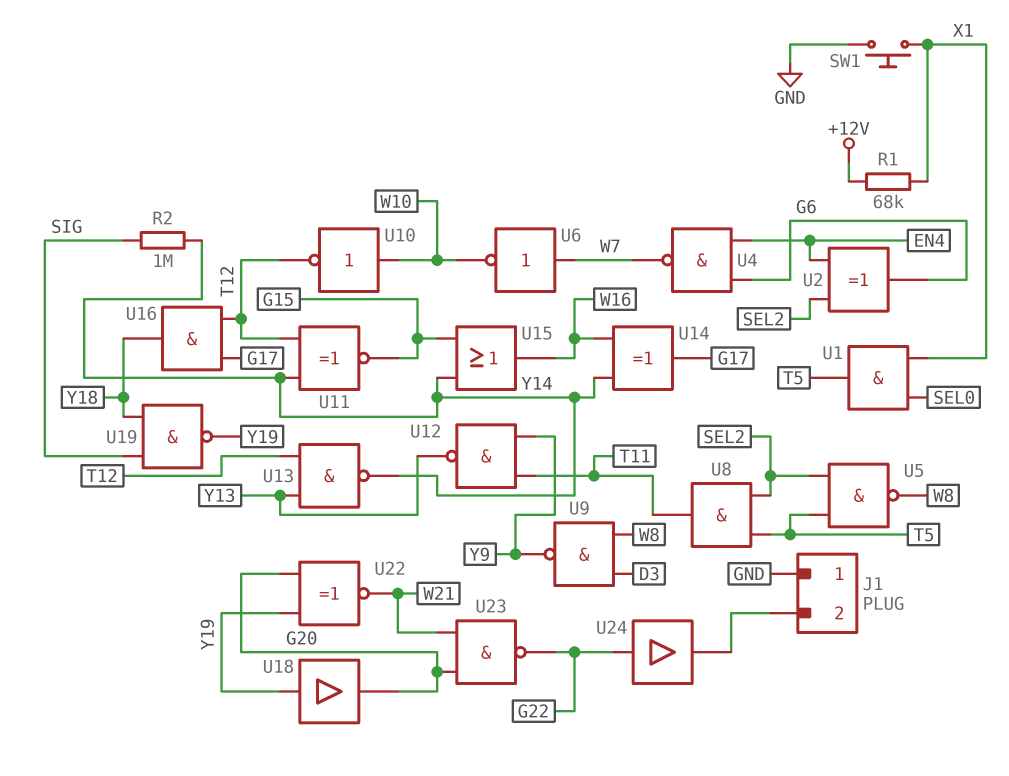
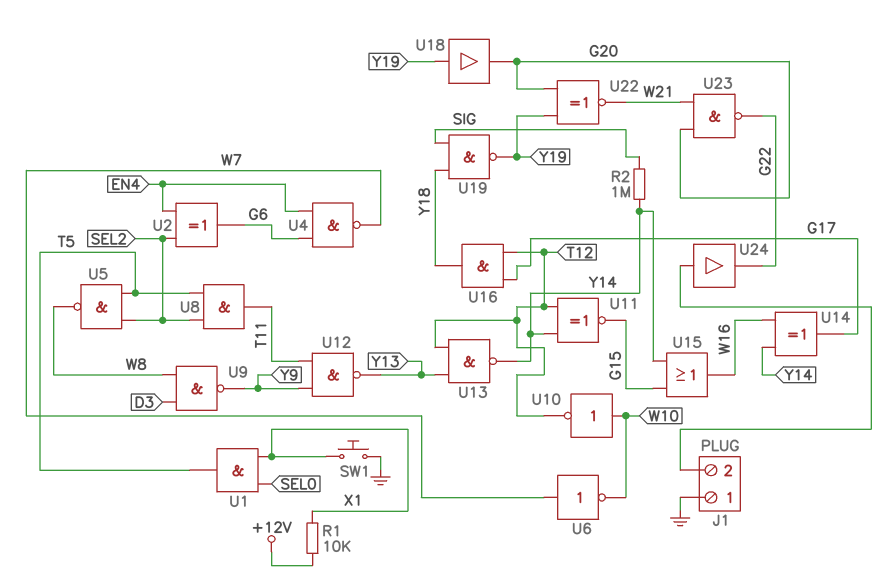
R1: 68k (+12V, X1) -> 10k (+12V, X1)
U24: buffer (in G22, out J1/2) -> buffer (in J1/2, out G22)

